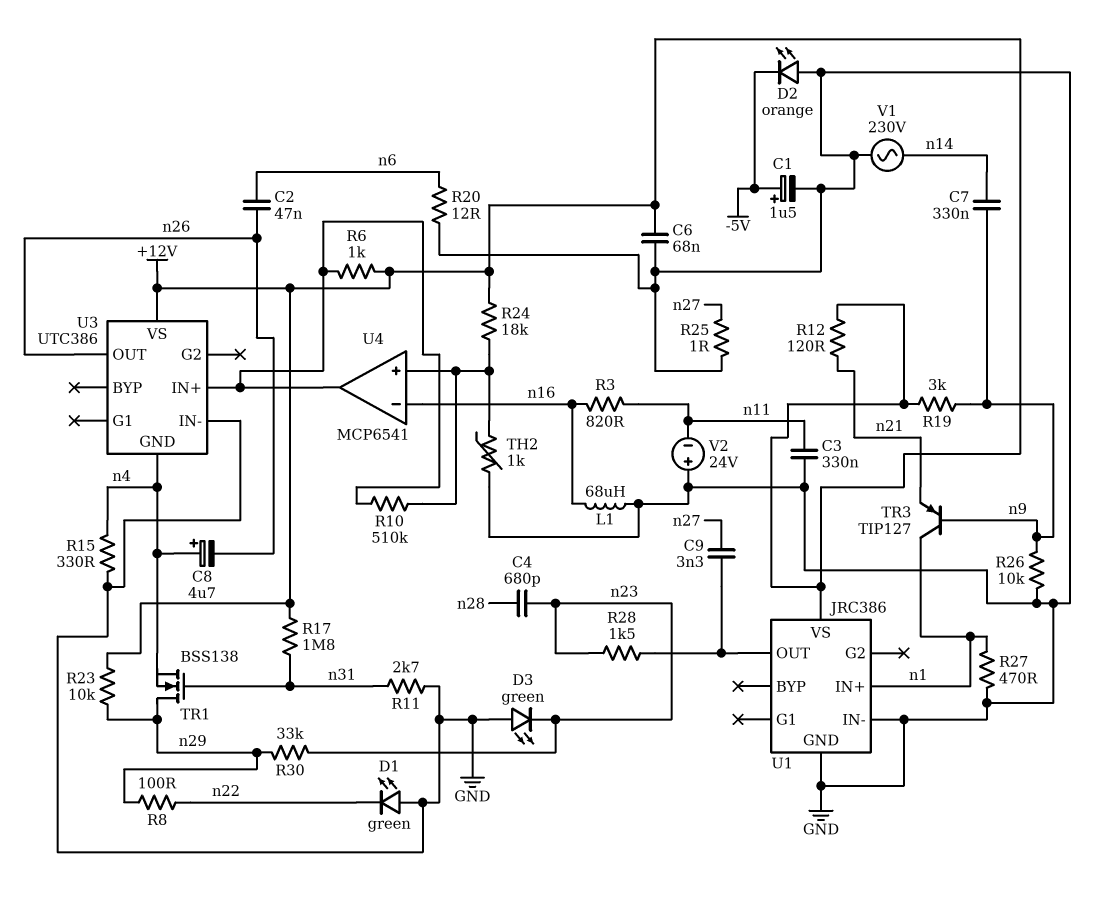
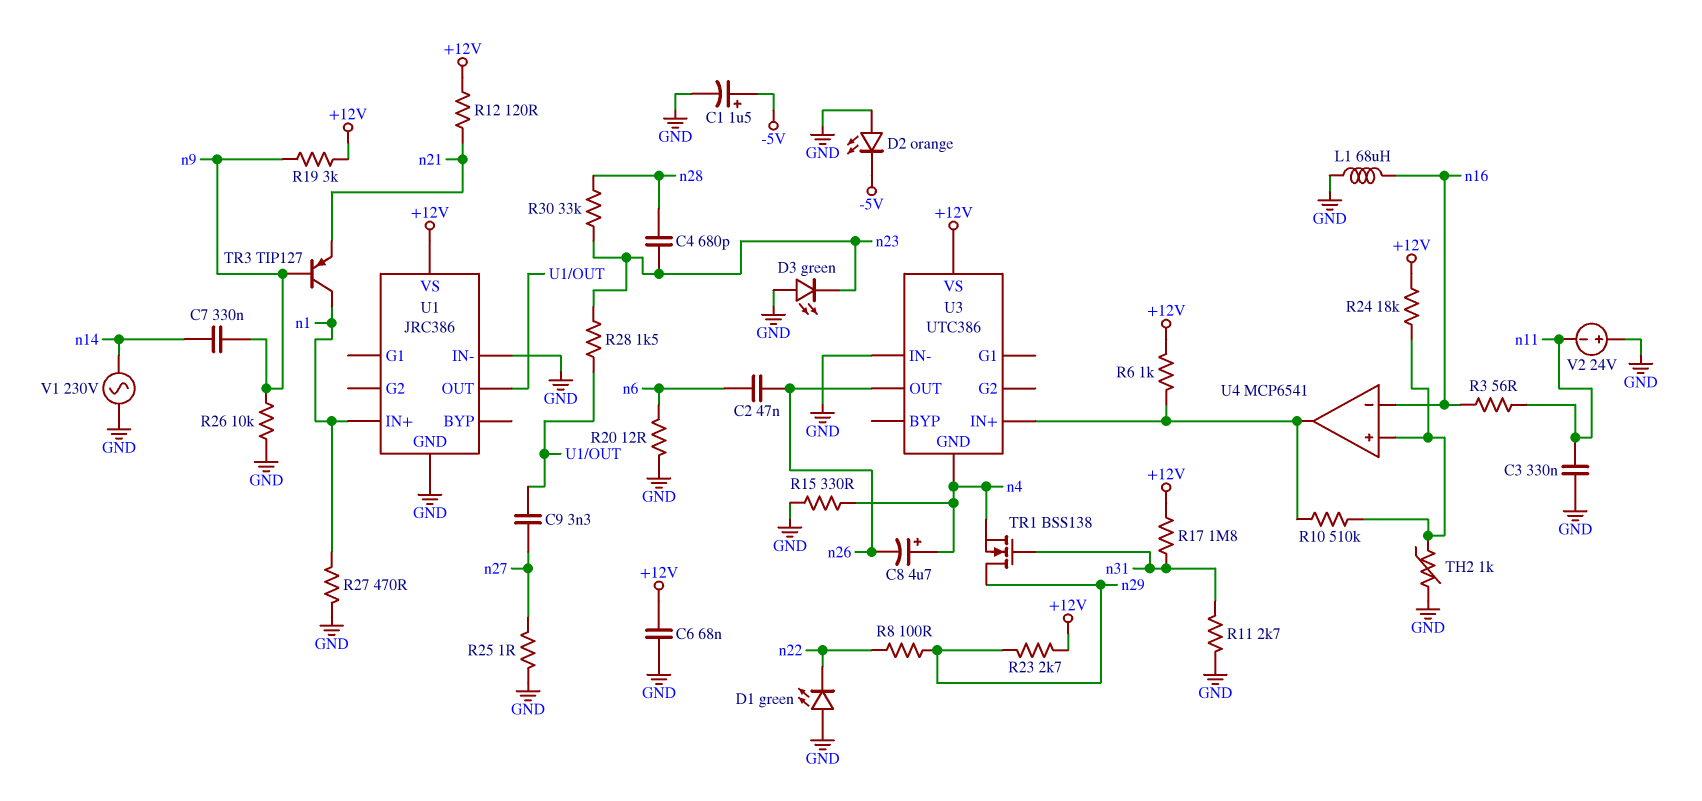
R3: 820 (n11, n16) -> 56 (n11, n16)
R23: 10k (+12V, n29) -> 2.7k (+12V, n29)
R30: 33k (n23, n29) -> 33k (n23, n28)

